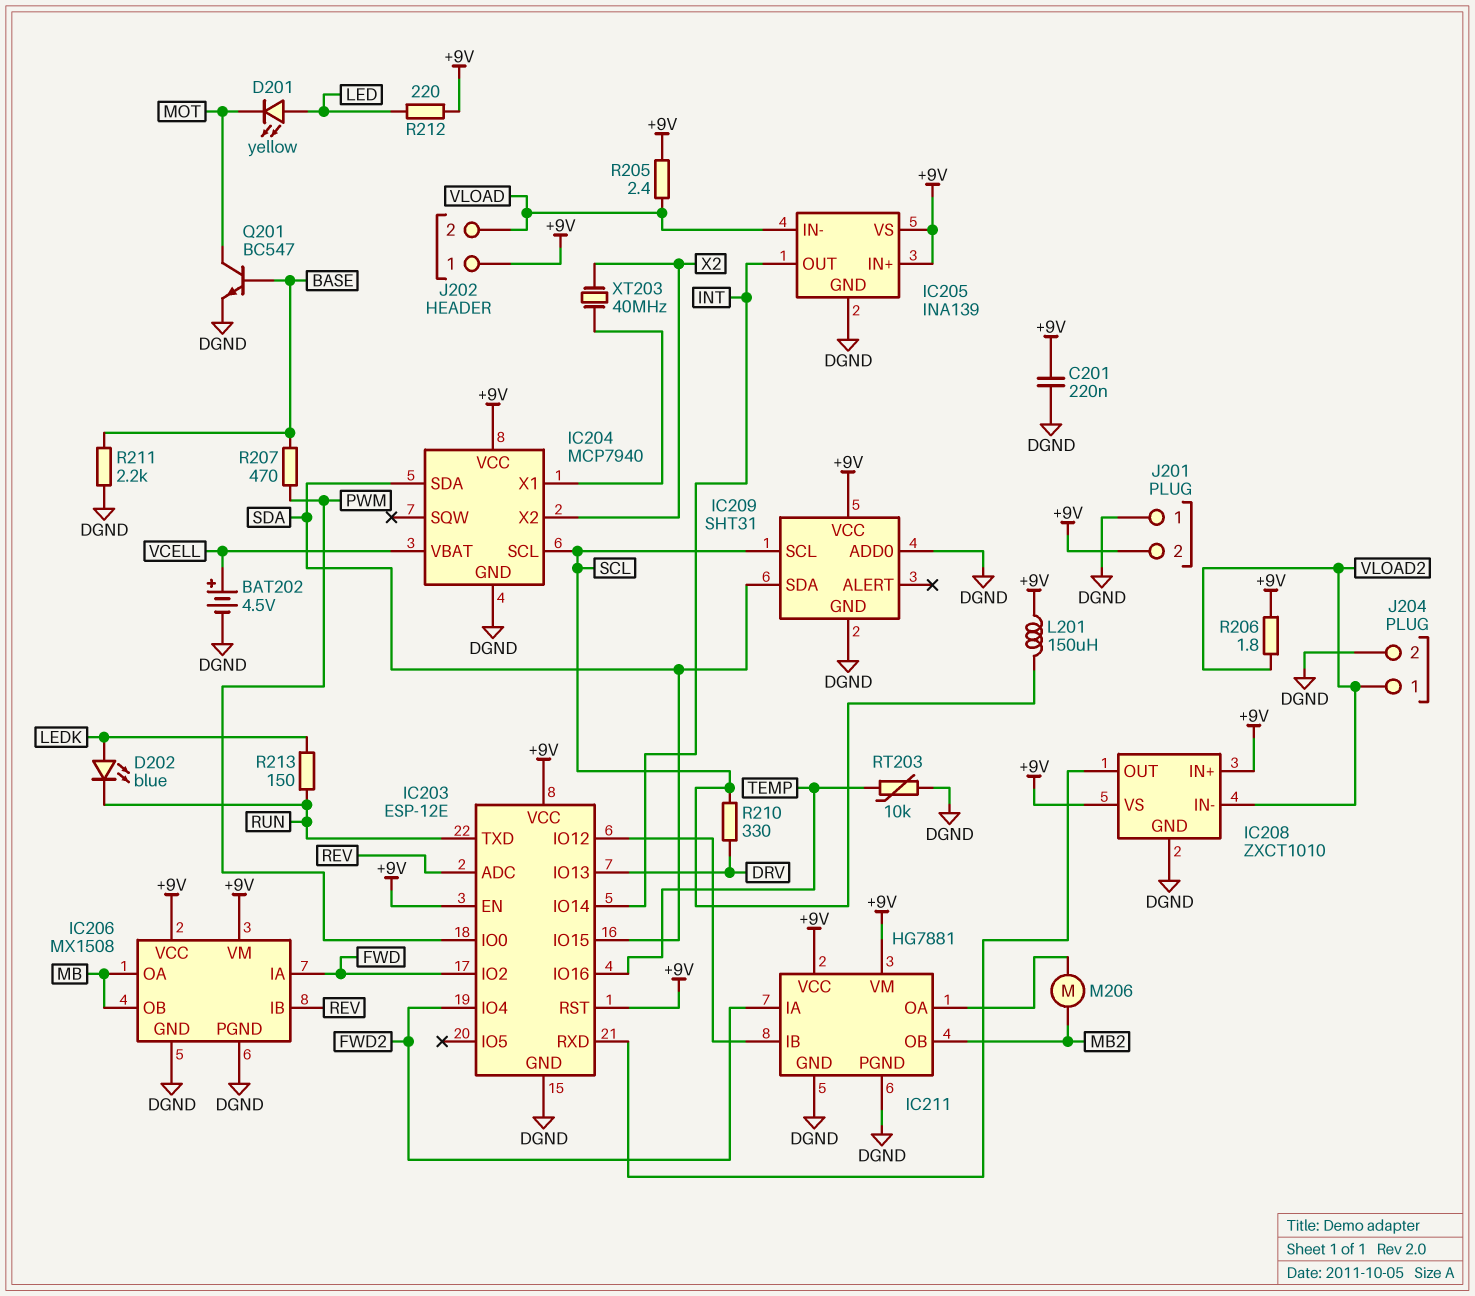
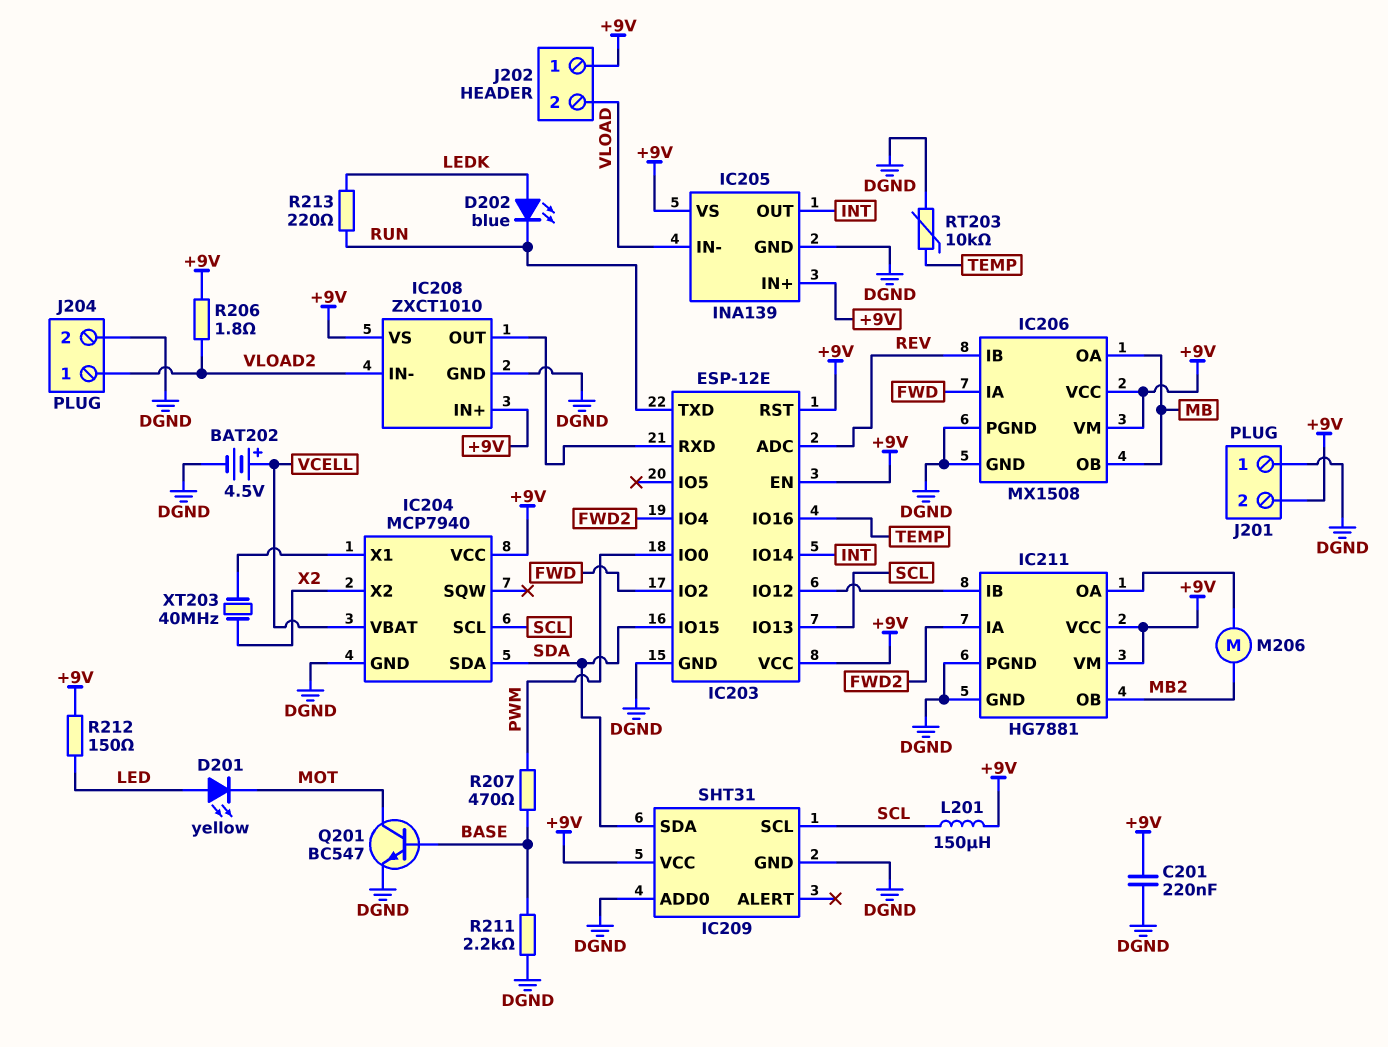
IC203 pin IO13: DRV -> SCL
R205: 2.4 (+9V, VLOAD) -> none
R210: 330 (DRV, SCL) -> none
R212: 220 (+9V, LED) -> 150 (+9V, LED)
R213: 150 (LEDK, RUN) -> 220 (LEDK, RUN)

